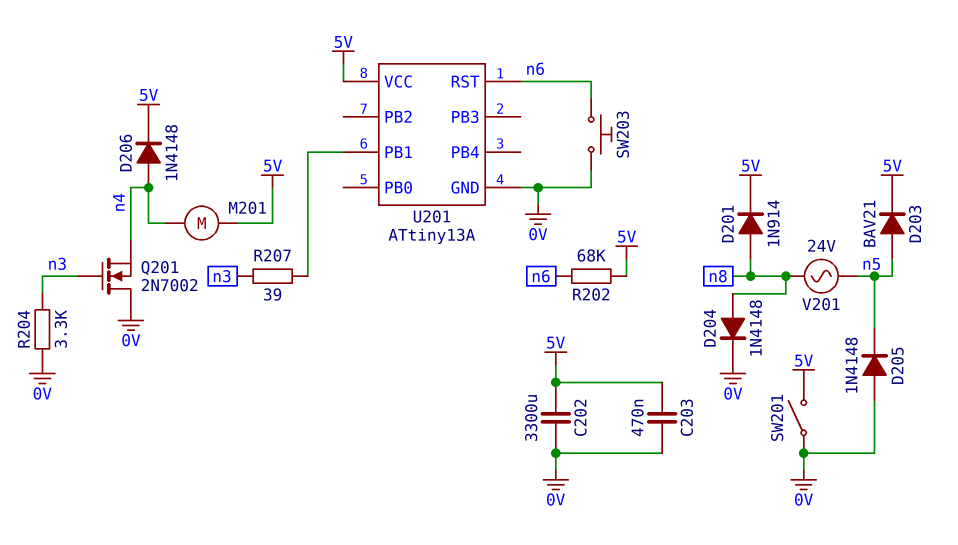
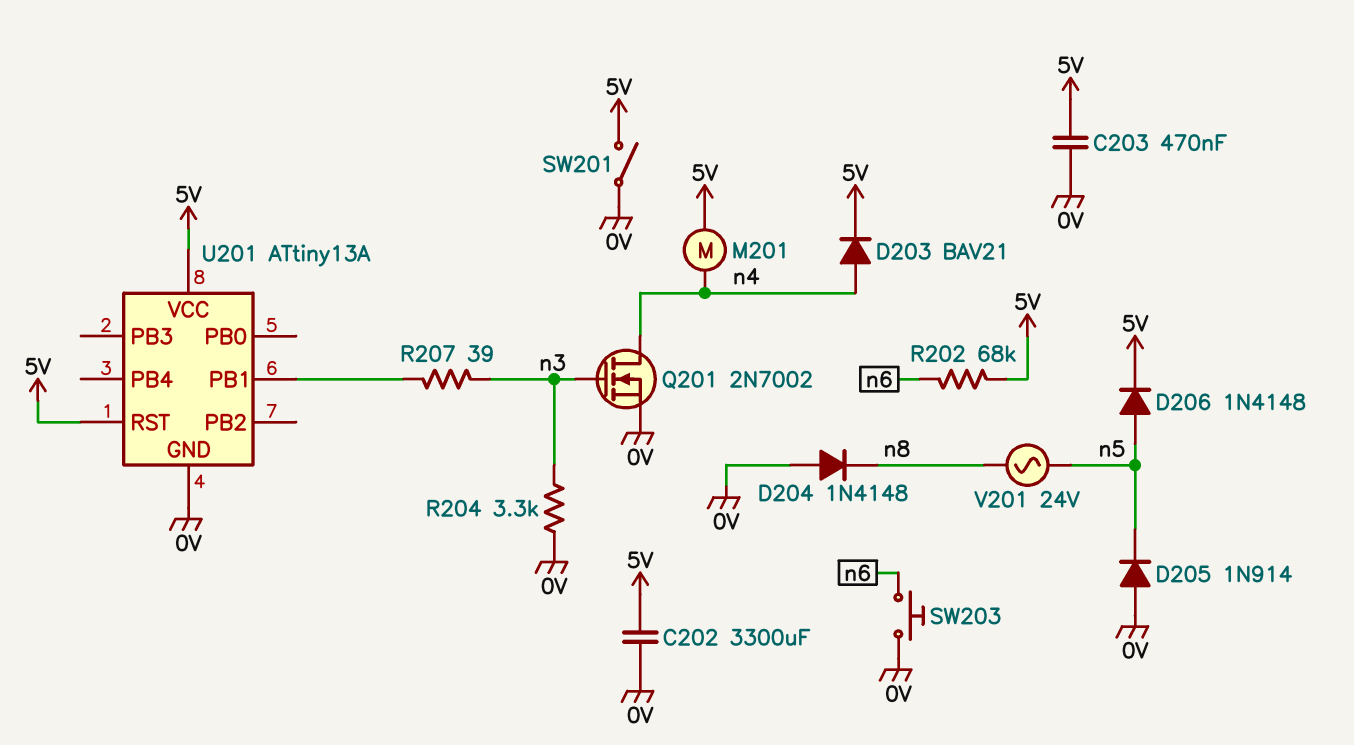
D201: diode 1N914 (A n8, K 5V) -> none
D203: diode BAV21 (A n5, K 5V) -> diode BAV21 (A n4, K 5V)
D204: diode 1N4148 (A n8, K 0V) -> diode 1N4148 (A 0V, K n8)
D205: diode 1N4148 (A 0V, K n5) -> diode 1N914 (A 0V, K n5)
D206: diode 1N4148 (A n4, K 5V) -> diode 1N4148 (A n5, K 5V)
Q201: NMOS 2N7002 (G n3, D 0V, S n4) -> NMOS 2N7002 (G n3, D n4, S 0V)
U201 pin RST: n6 -> 5V

